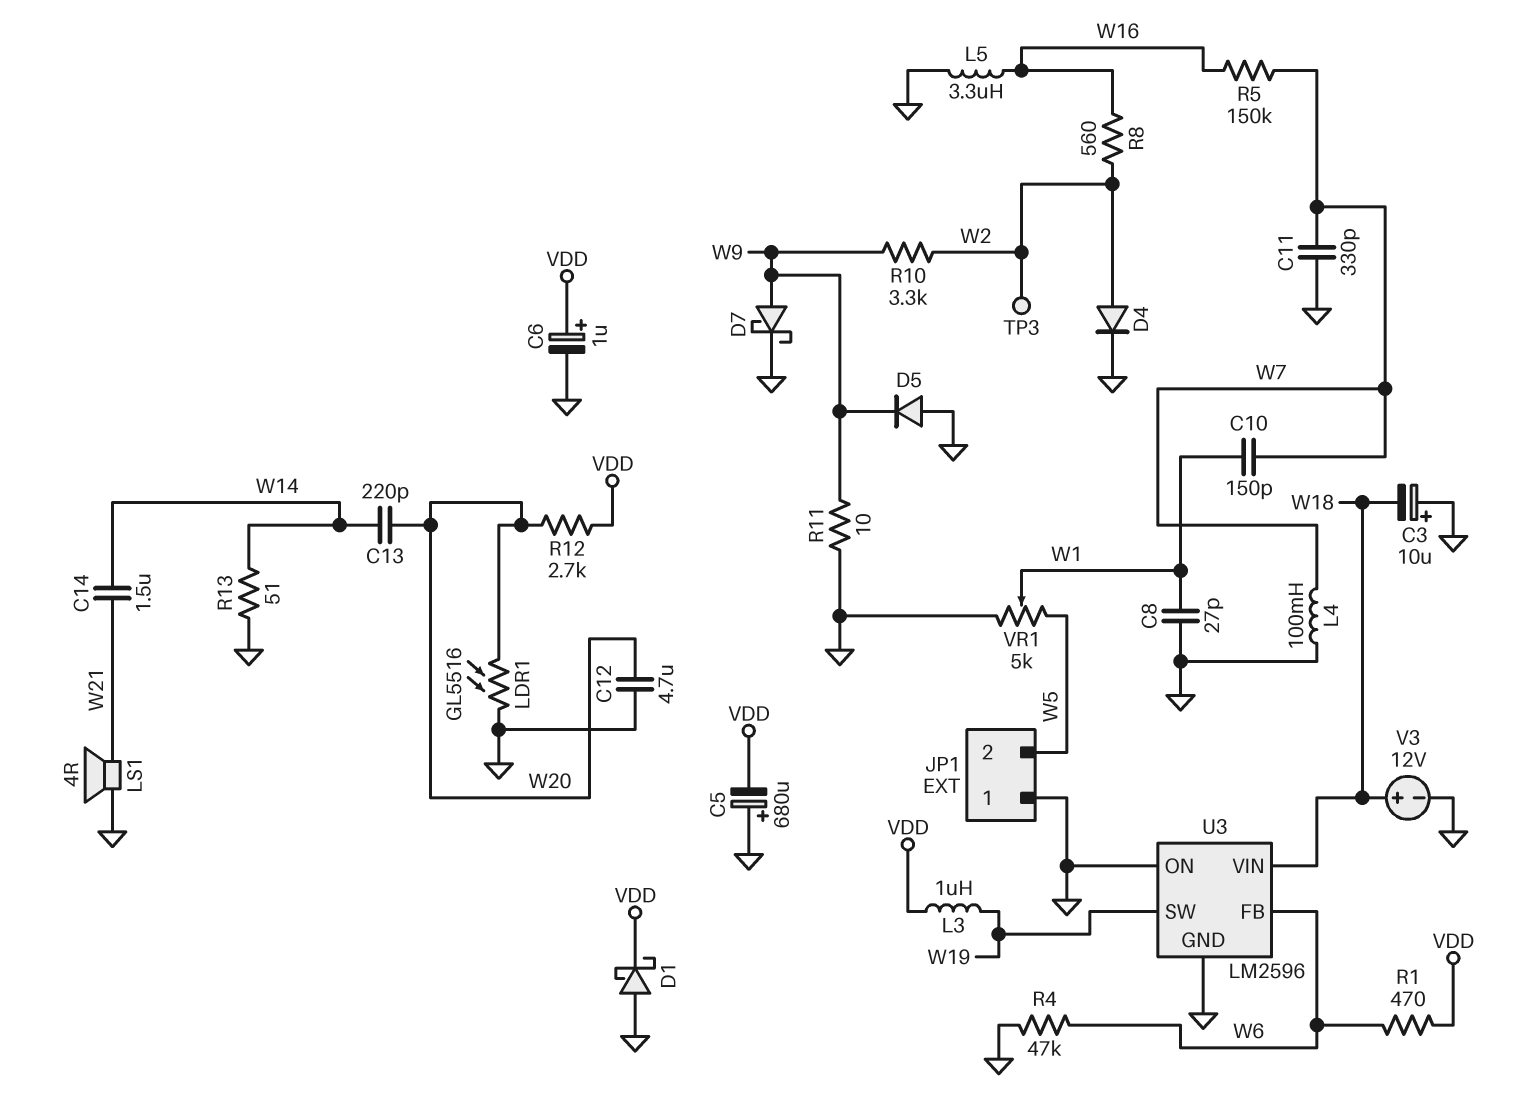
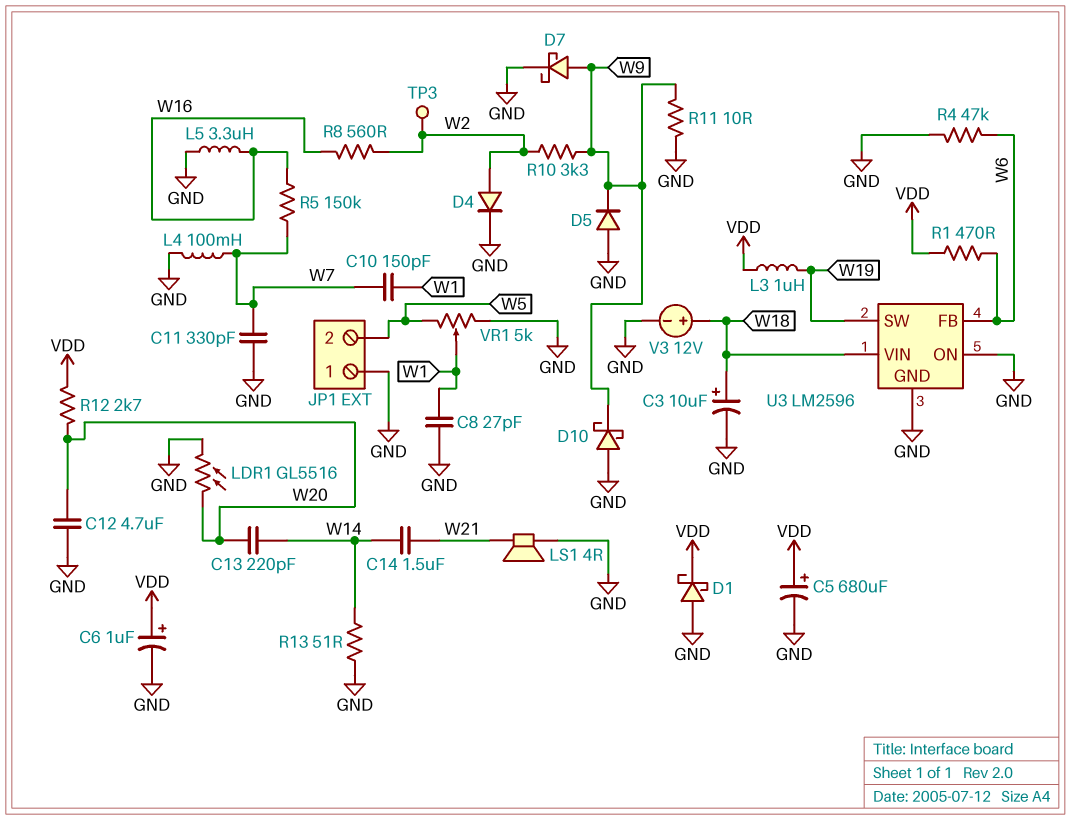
C3: 10uF (plus GND, minus W18) -> 10uF (plus W18, minus GND)
C5: 680uF (plus GND, minus VDD) -> 680uF (plus VDD, minus GND)
D10: none -> schottky (A GND, K W9)

